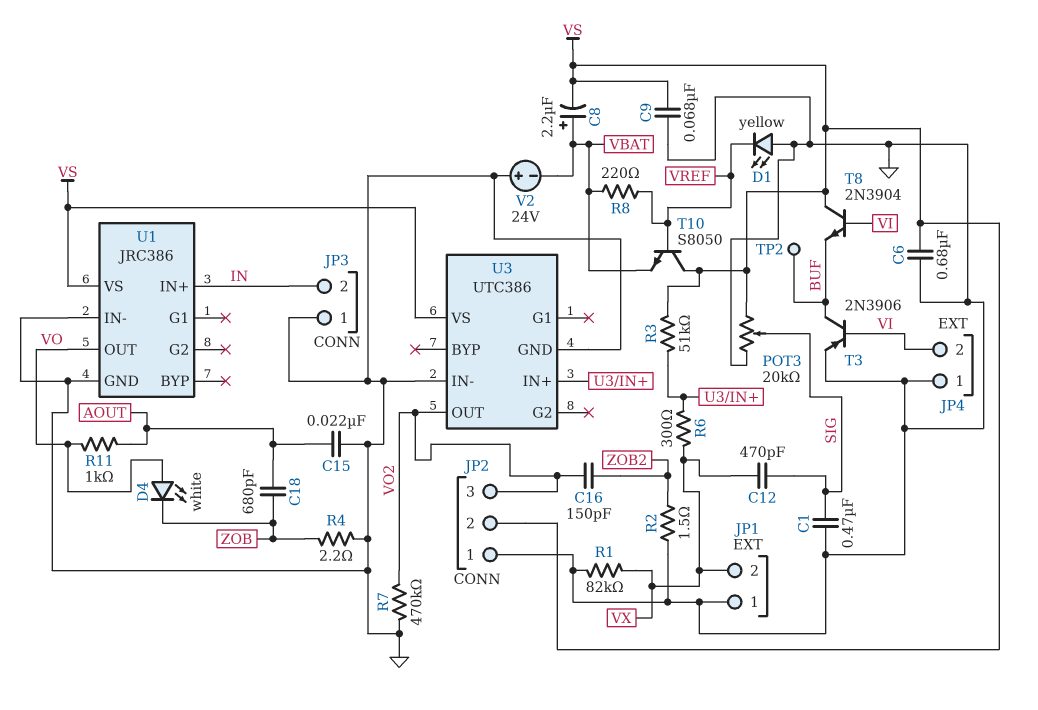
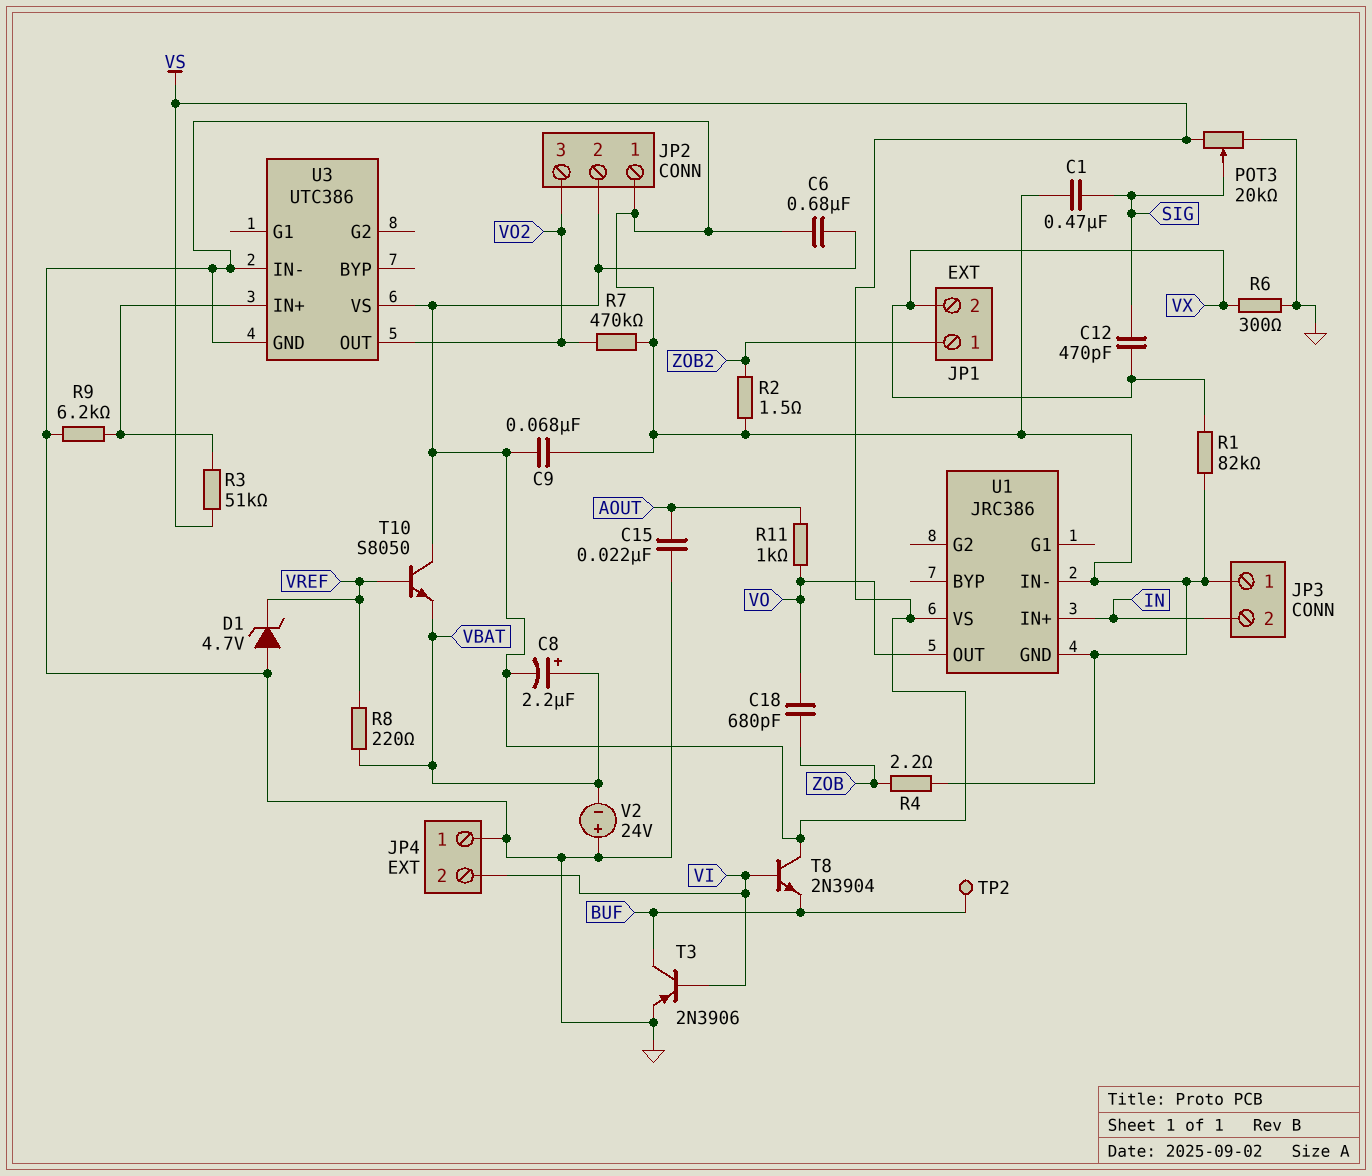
C16: 150pF (VO2, ZOB2) -> none
C18: 680pF (AOUT, ZOB) -> 680pF (VO, ZOB)
D1: LED yellow (A GND, K VREF) -> zener 4.7V (A GND, K VREF)
D4: LED white (A VO, K ZOB) -> none
JP1 pin 1: GND -> ZOB2
R6: 300 (U3/IN+, VX) -> 300 (GND, VX)
R9: none -> 6.2k (GND, U3/IN+)

